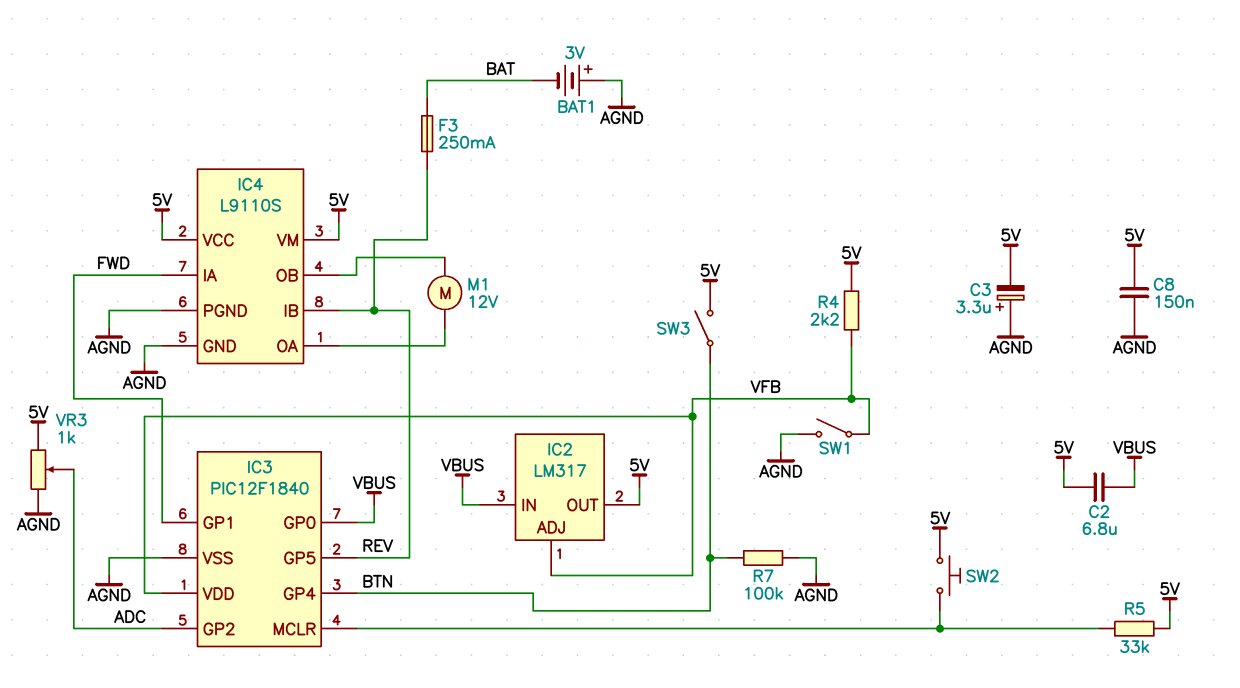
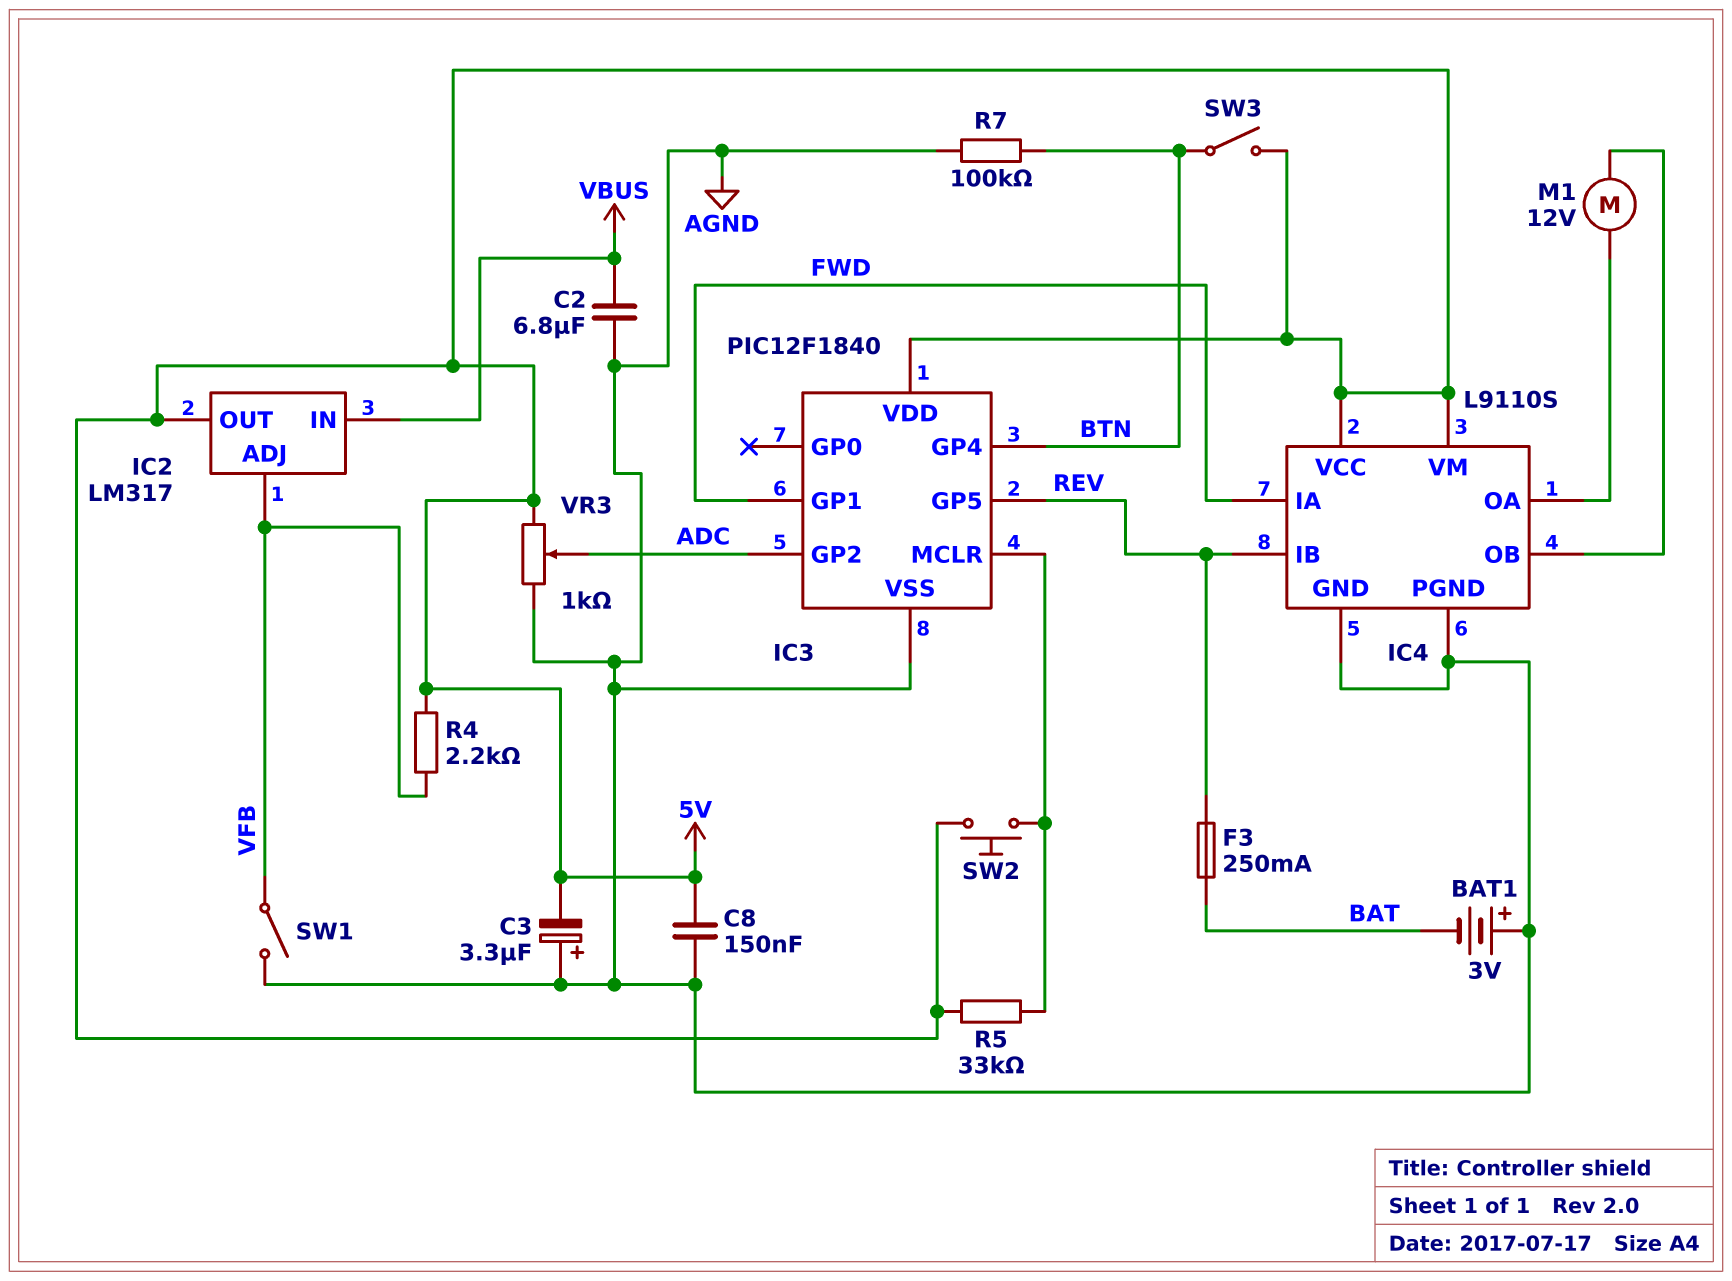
C2: 6.8uF (5V, VBUS) -> 6.8uF (AGND, VBUS)
IC3 pin GP0: VBUS -> none
IC3 pin VDD: VFB -> 5V

